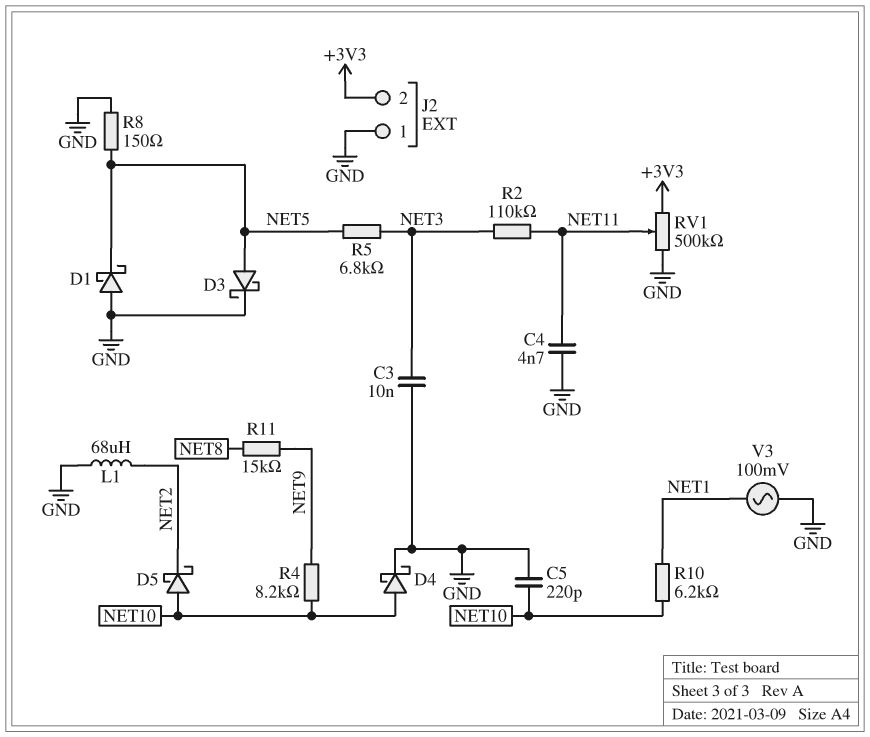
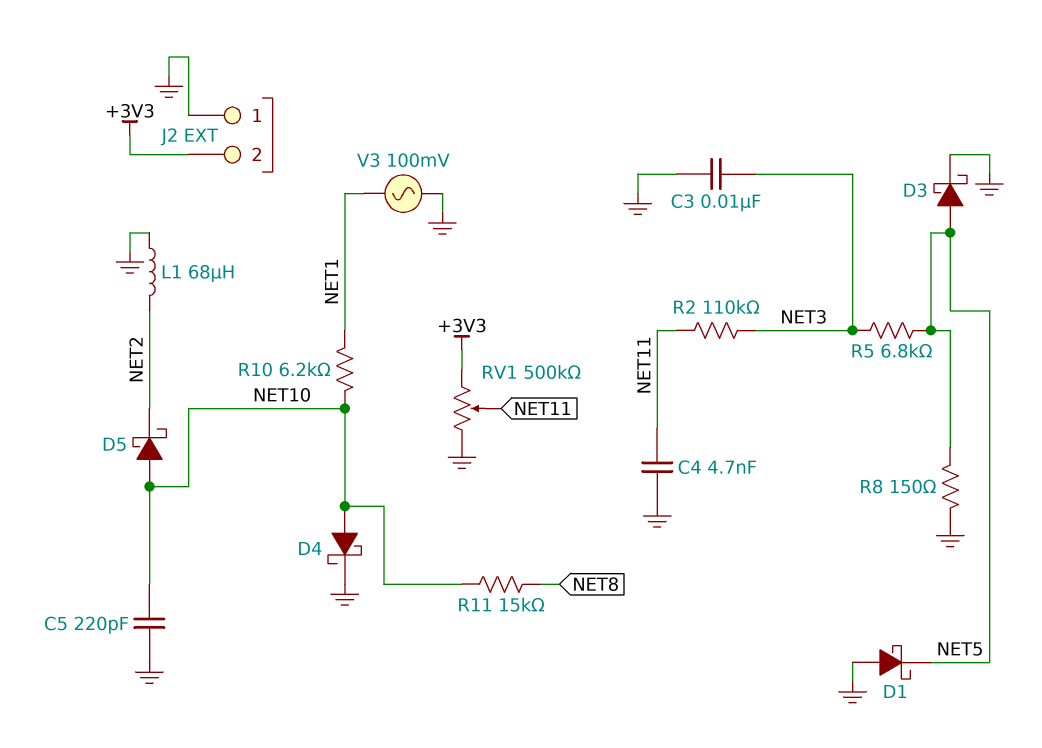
R4: 8.2k (NET9, NET10) -> none
R11: 15k (NET8, NET9) -> 15k (NET8, NET10)

